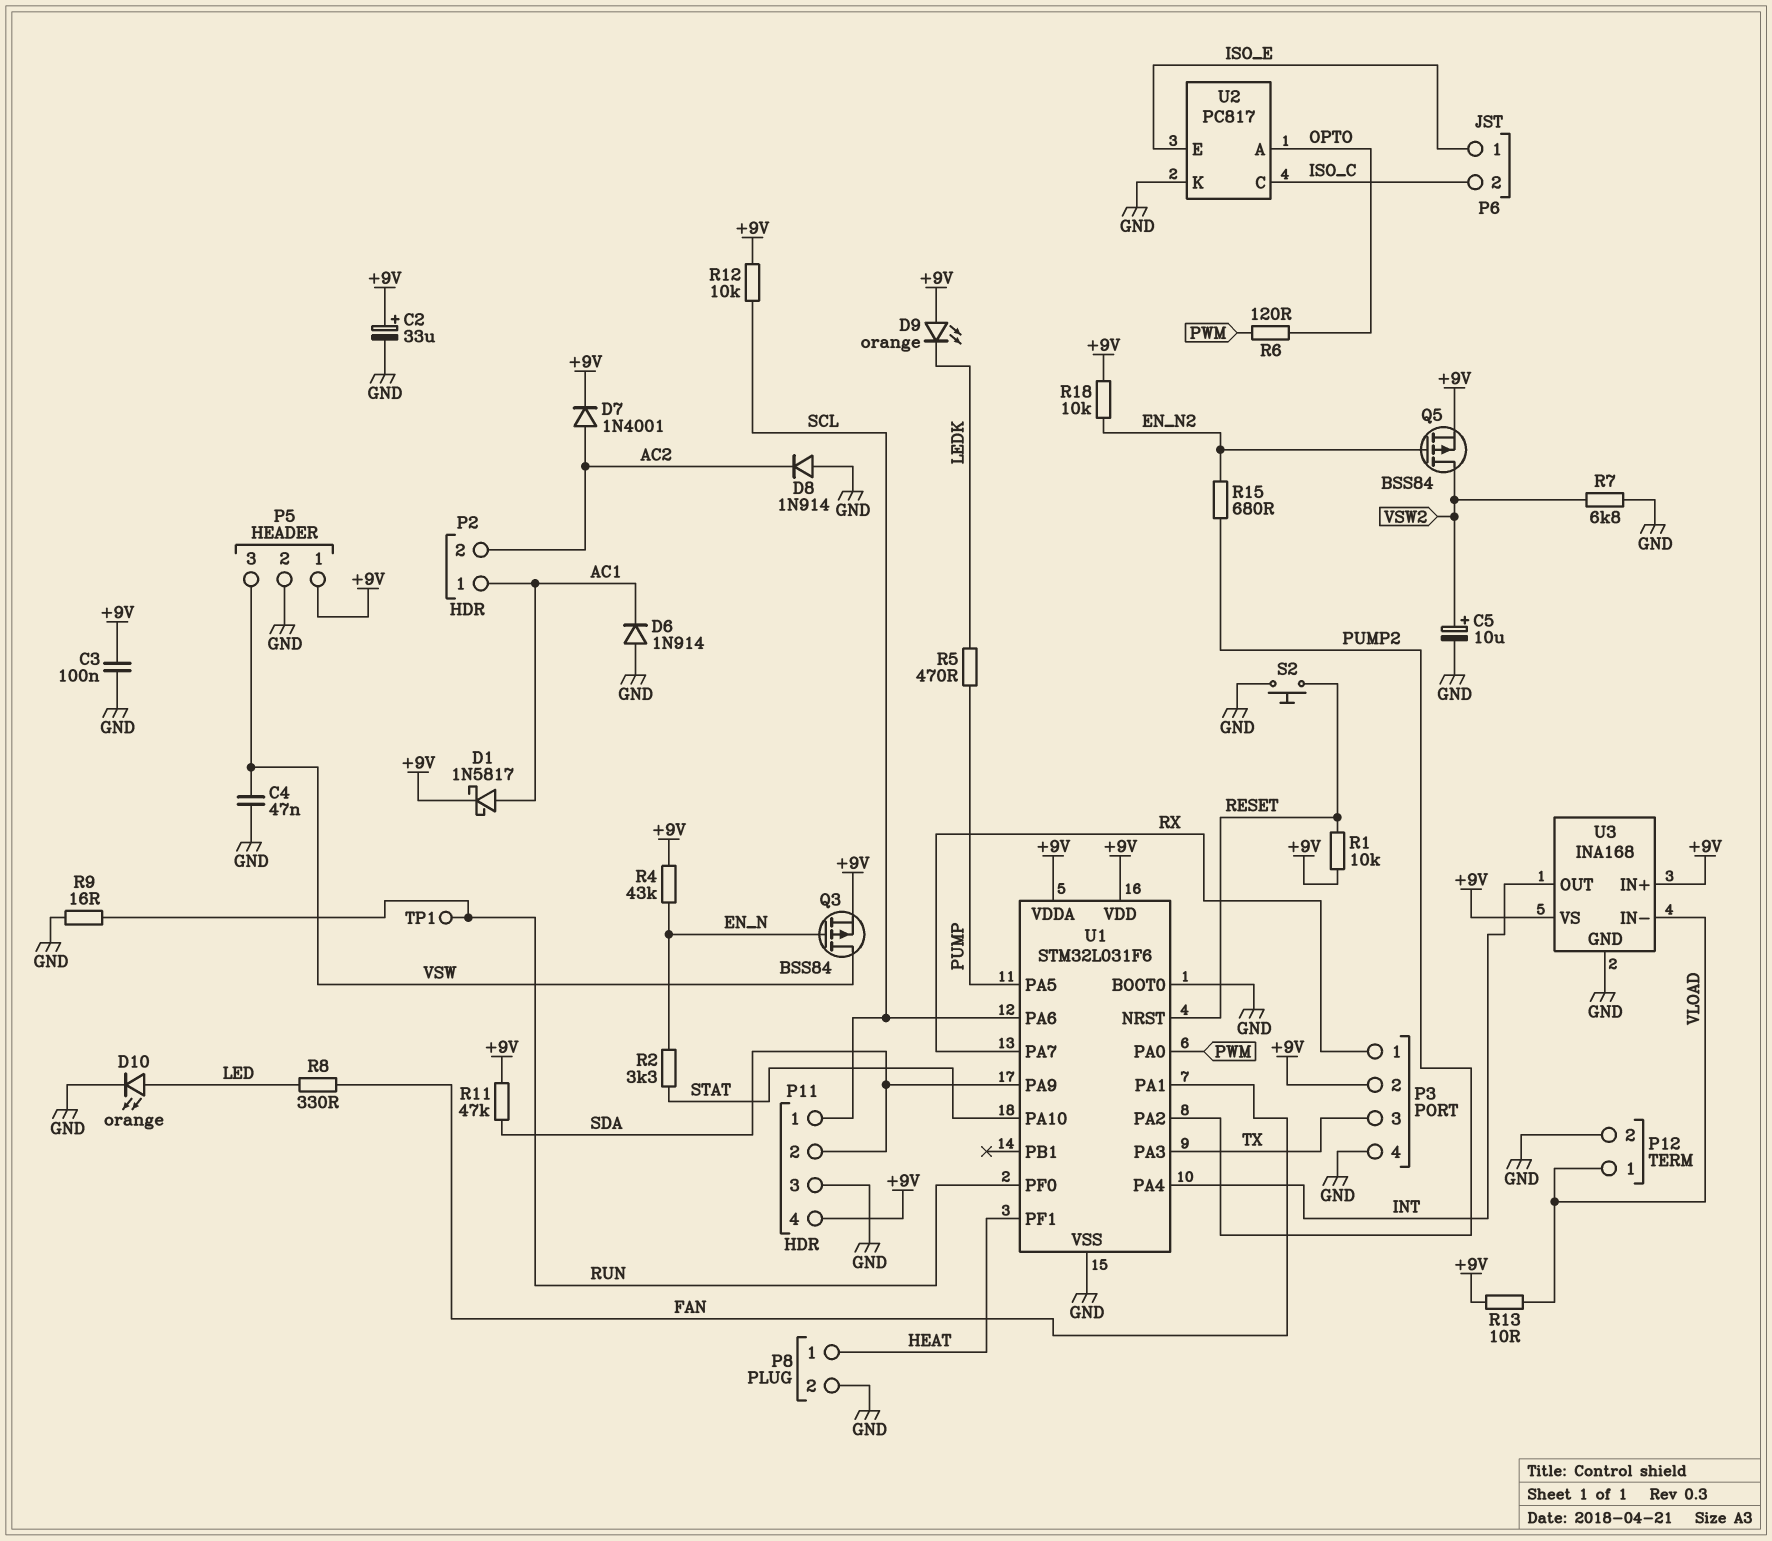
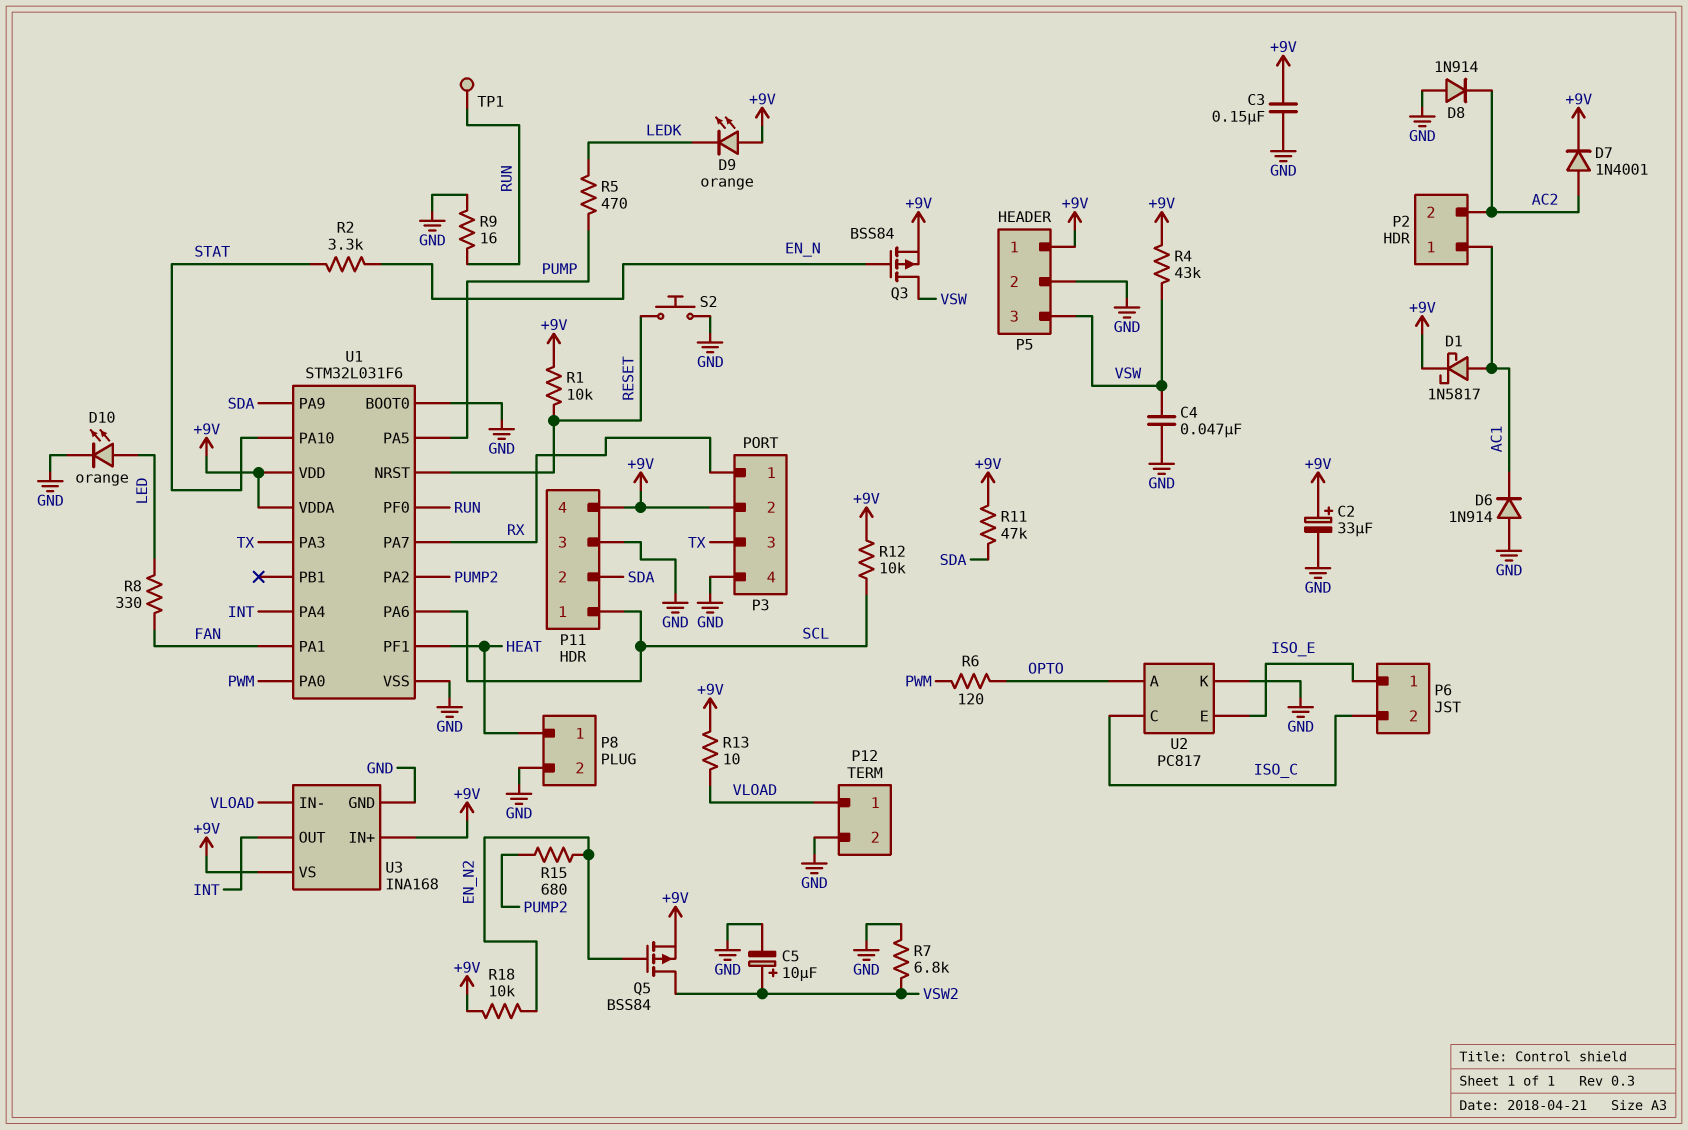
C3: 100nF (+9V, GND) -> 150nF (+9V, GND)
R4: 43k (+9V, EN_N) -> 43k (+9V, VSW)

